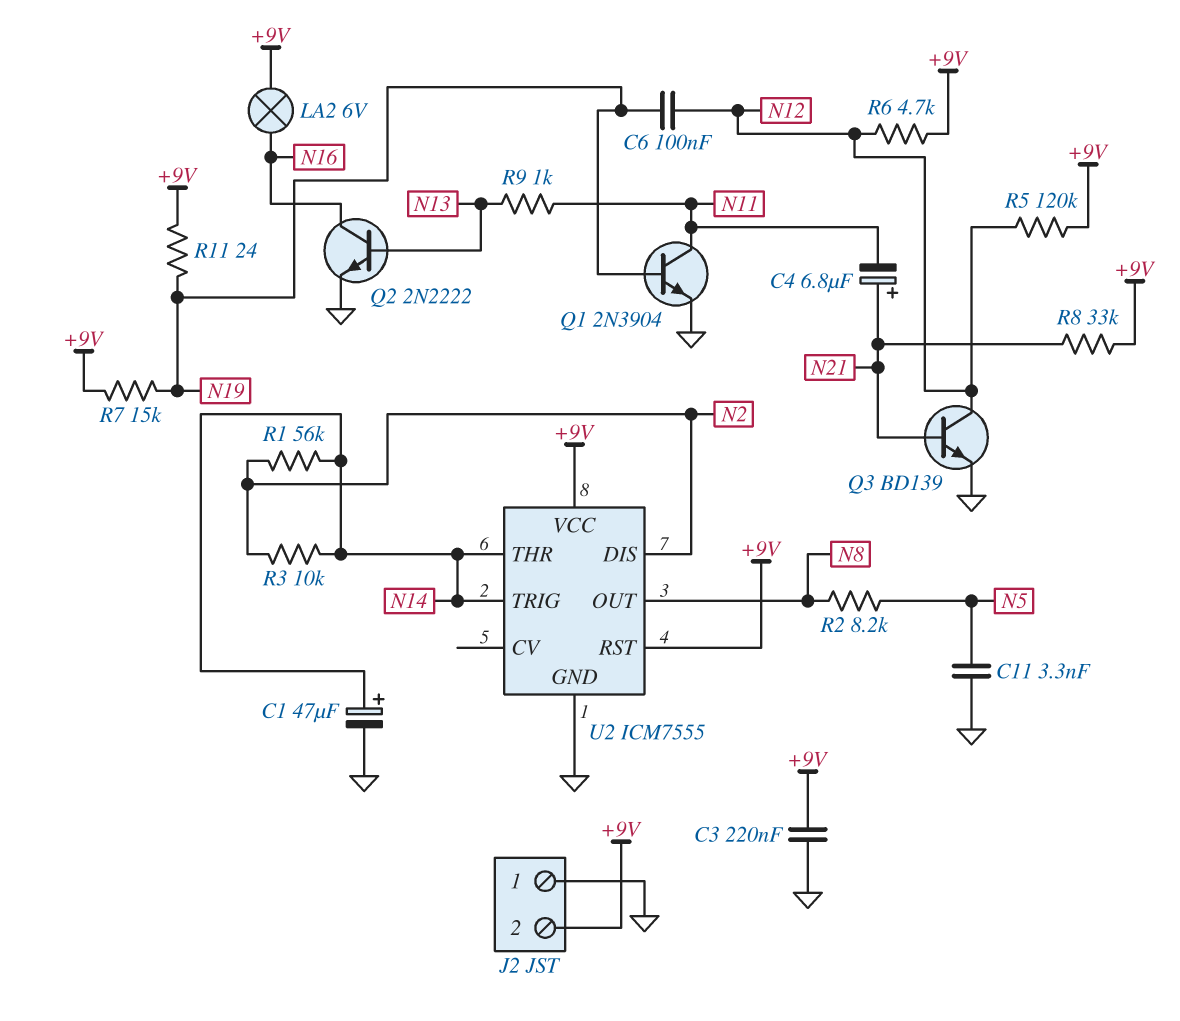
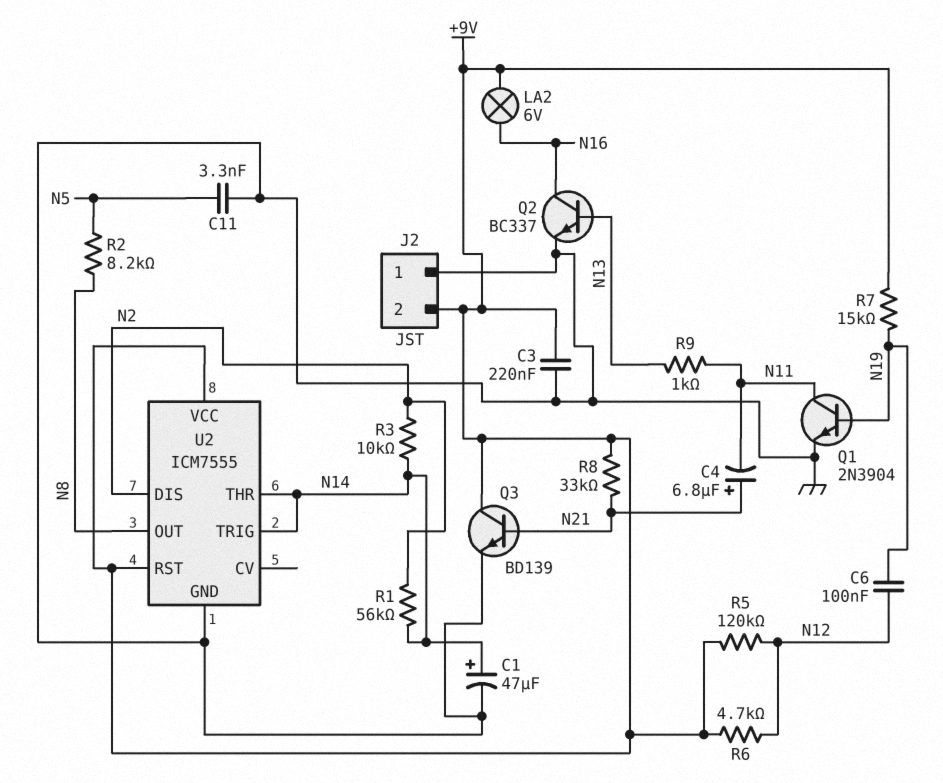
Q2: NPN 2N2222 (B N13, C N16, E GND) -> NPN BC337 (B N13, C N16, E GND)
Q3: NPN BD139 (B N21, C N12, E GND) -> NPN BD139 (B N21, C +9V, E GND)
R11: 24 (+9V, N19) -> none

